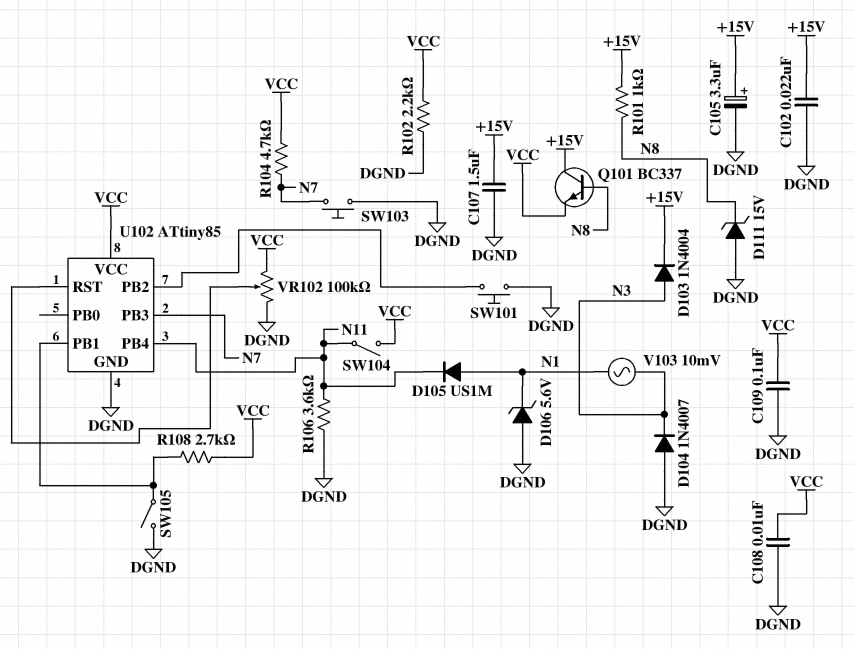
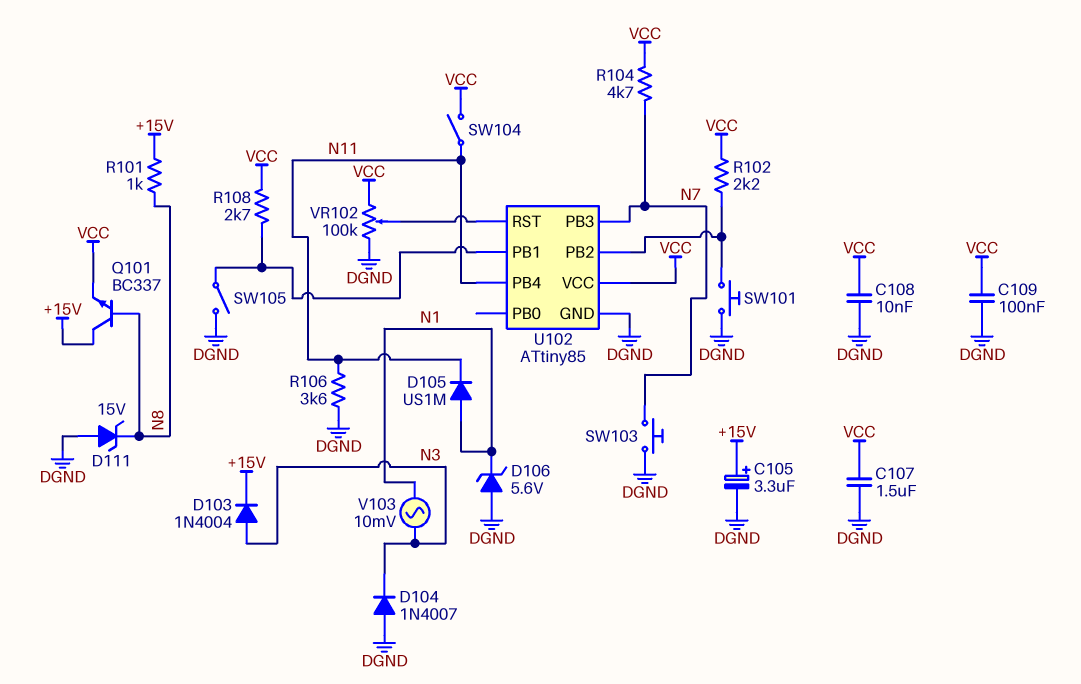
C102: 22nF (+15V, DGND) -> none
C107: 1.5uF (+15V, DGND) -> 1.5uF (DGND, VCC)
R102: 2.2k (DGND, VCC) -> 2.2k (U102/PB2, VCC)

